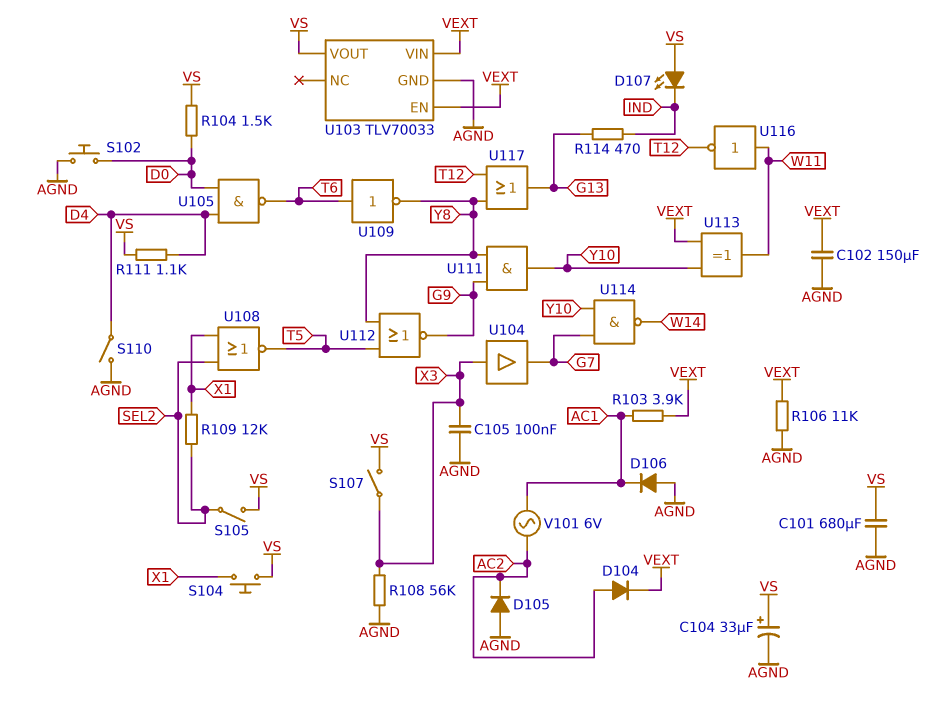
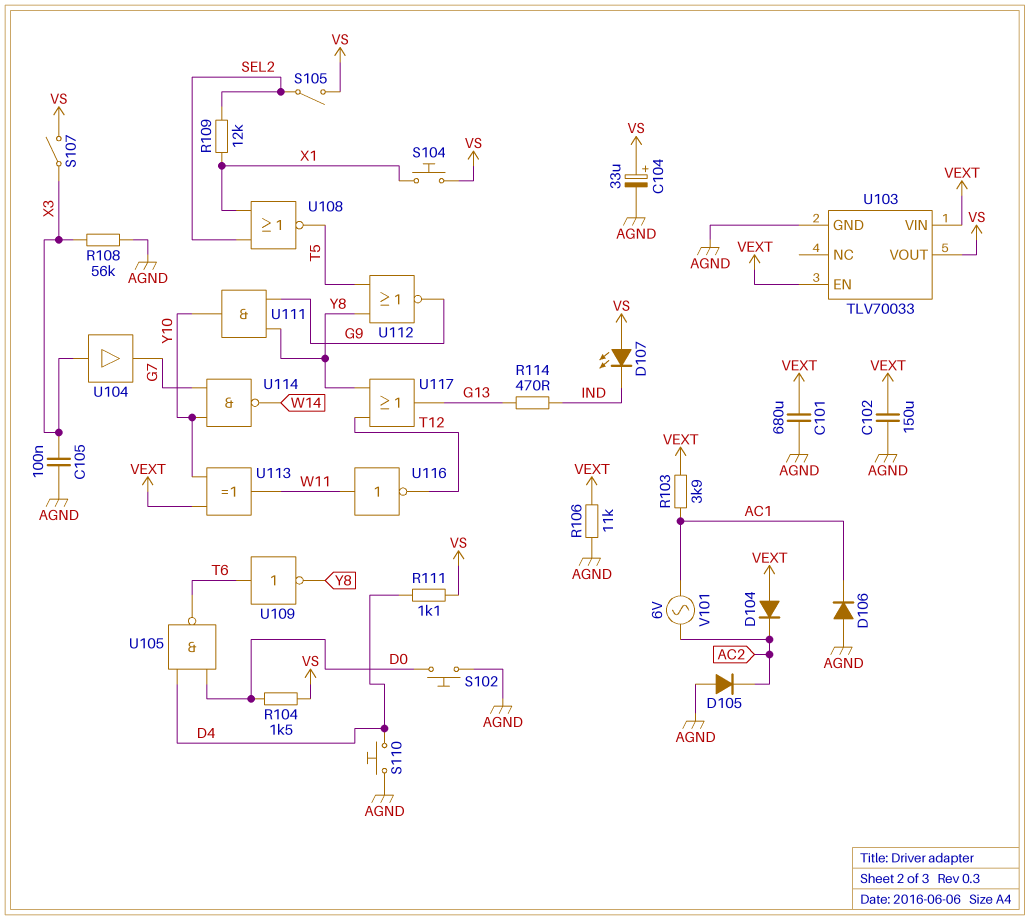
C101: 680uF (AGND, VS) -> 680uF (AGND, VEXT)
D104: diode (A AC2, K VEXT) -> diode (A VEXT, K AC2)
S110: switch (AGND, D4) -> button (AGND, D4)

